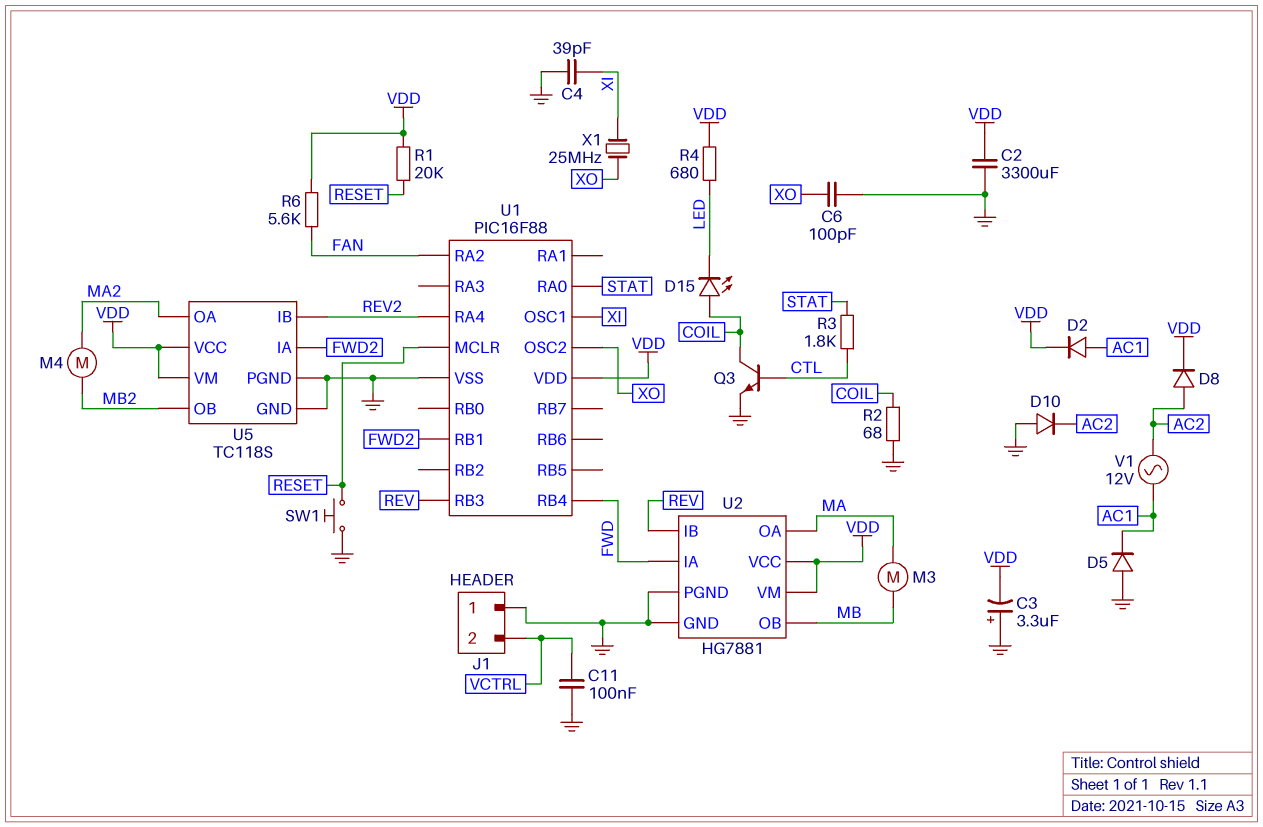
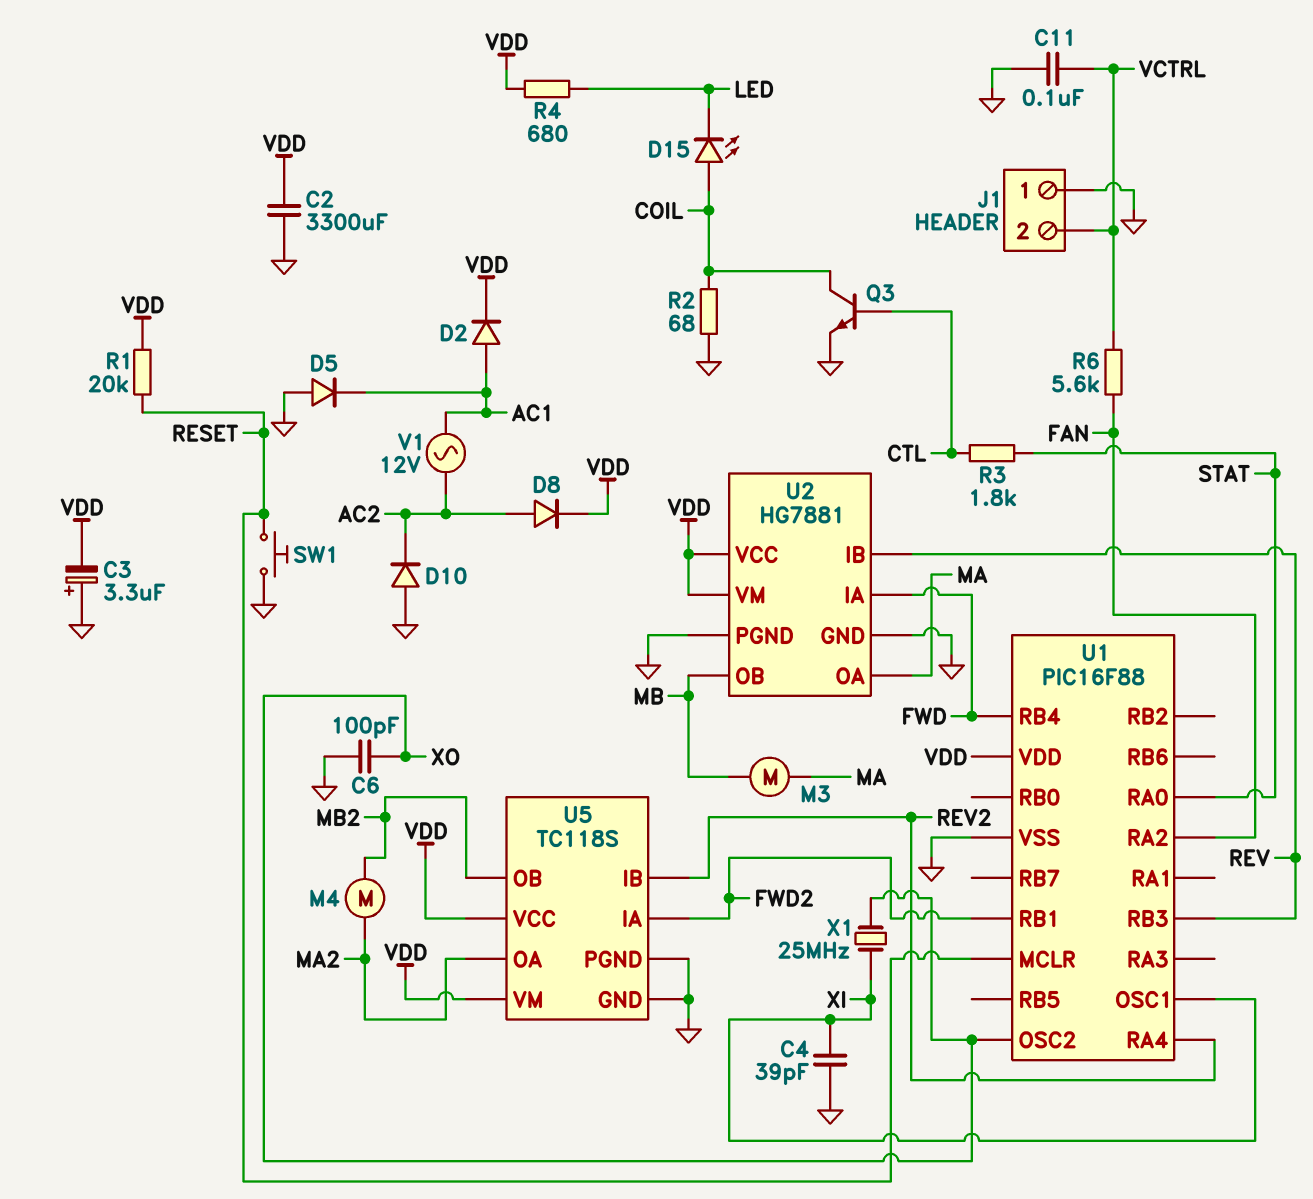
R6: 5.6k (FAN, VDD) -> 5.6k (FAN, VCTRL)

